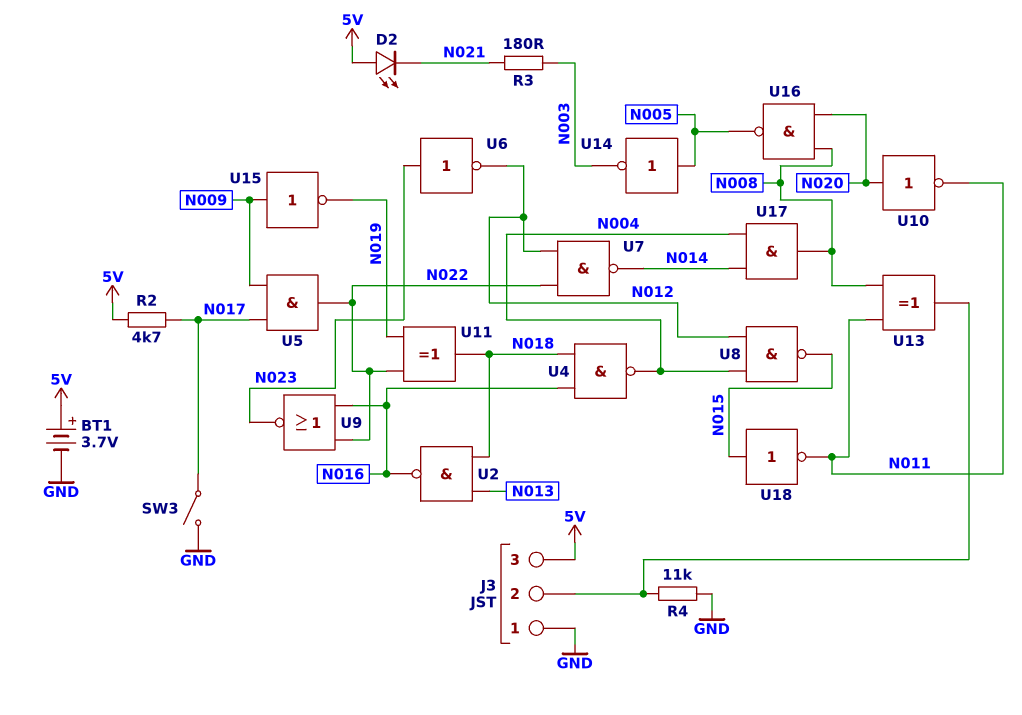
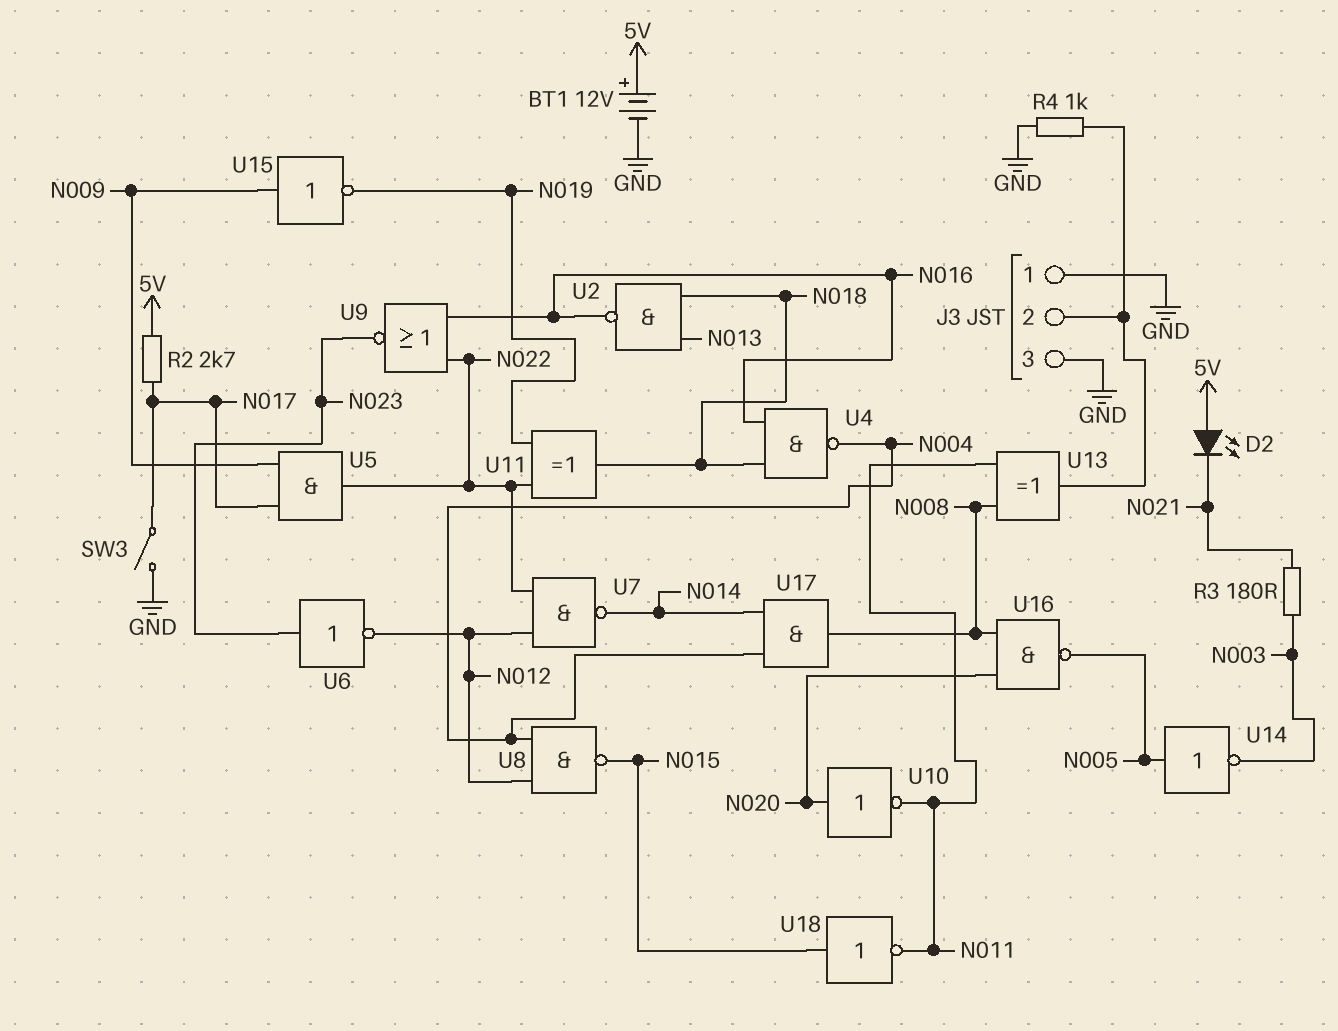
BT1: 3.7V (plus 5V, minus GND) -> 12V (plus 5V, minus GND)
J3 pin 3: 5V -> GND
R2: 4.7k (5V, N017) -> 2.7k (5V, N017)
R4: 11k (GND, J3/2) -> 1k (GND, J3/2)

